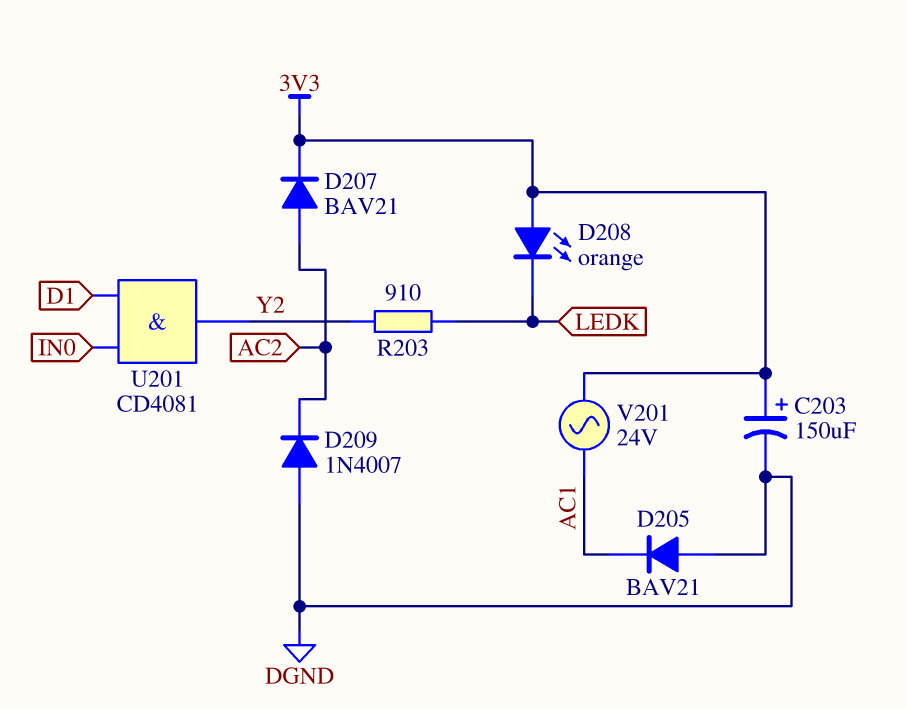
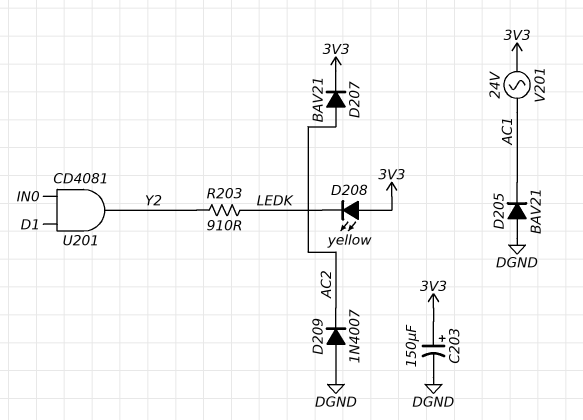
D208: LED orange (A 3V3, K LEDK) -> LED yellow (A 3V3, K LEDK)

